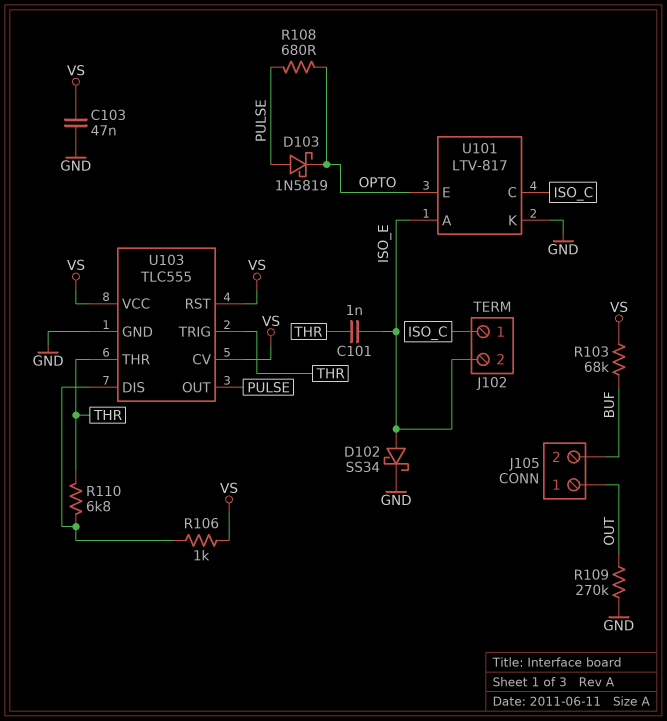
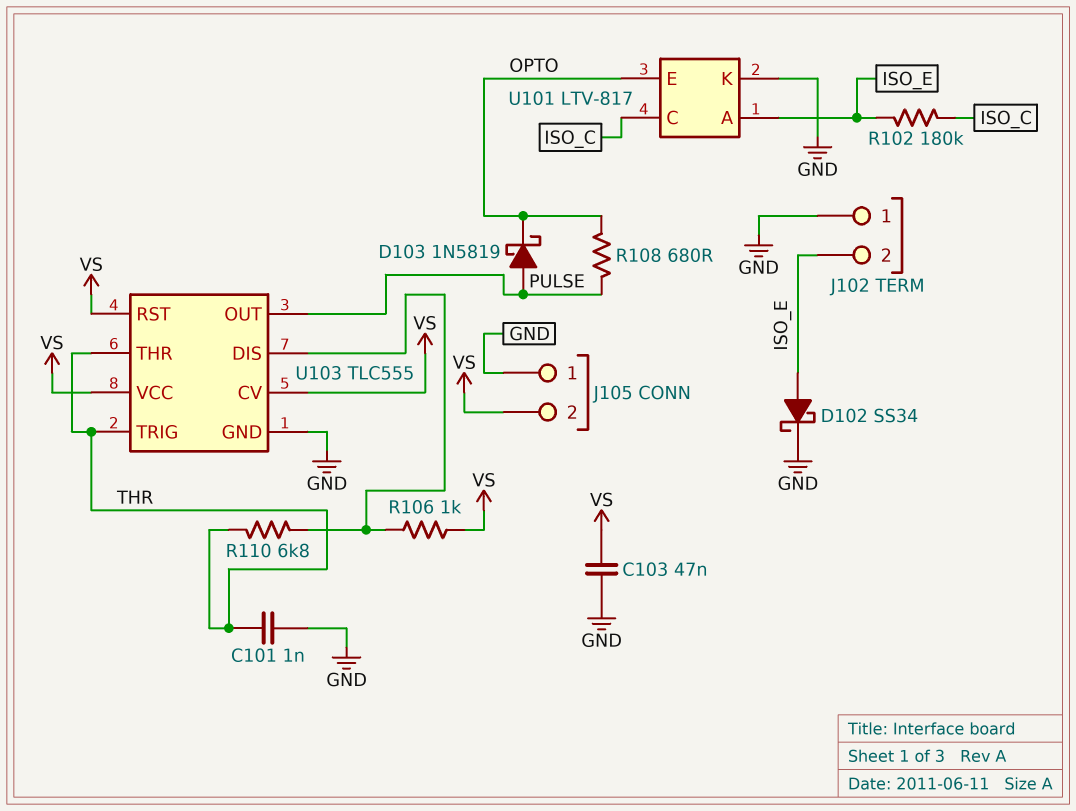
C101: 1nF (ISO_E, THR) -> 1nF (GND, THR)
J102 pin 1: ISO_C -> GND
J105 pin 1: OUT -> GND
J105 pin 2: BUF -> VS
R102: none -> 180k (ISO_C, ISO_E)
R103: 68k (BUF, VS) -> none
R109: 270k (GND, OUT) -> none

